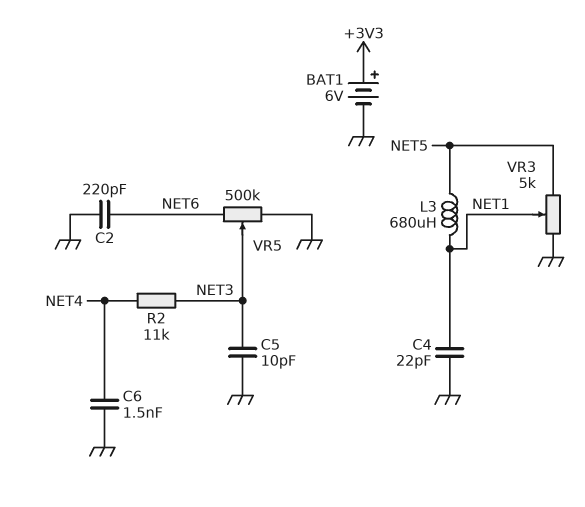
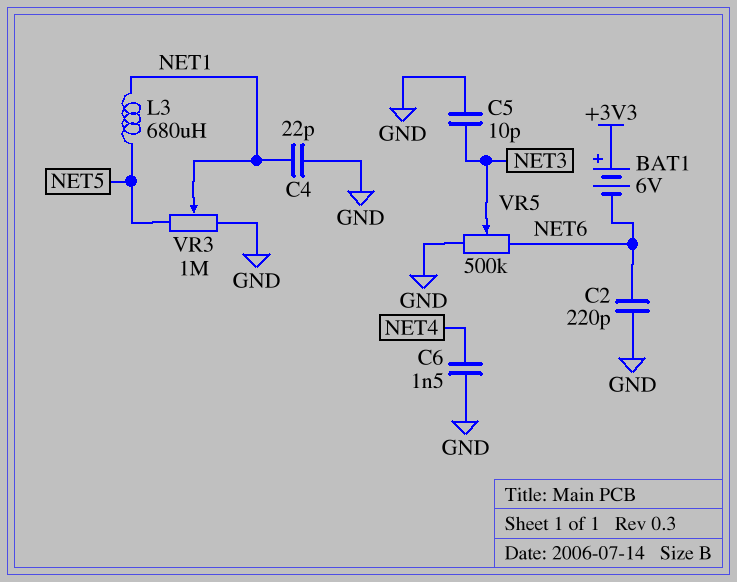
BAT1: 6V (plus +3V3, minus GND) -> 6V (plus +3V3, minus NET6)
R2: 11k (NET3, NET4) -> none
VR3: 5k (GND, NET5, wiper NET1) -> 1M (GND, NET5, wiper NET1)

